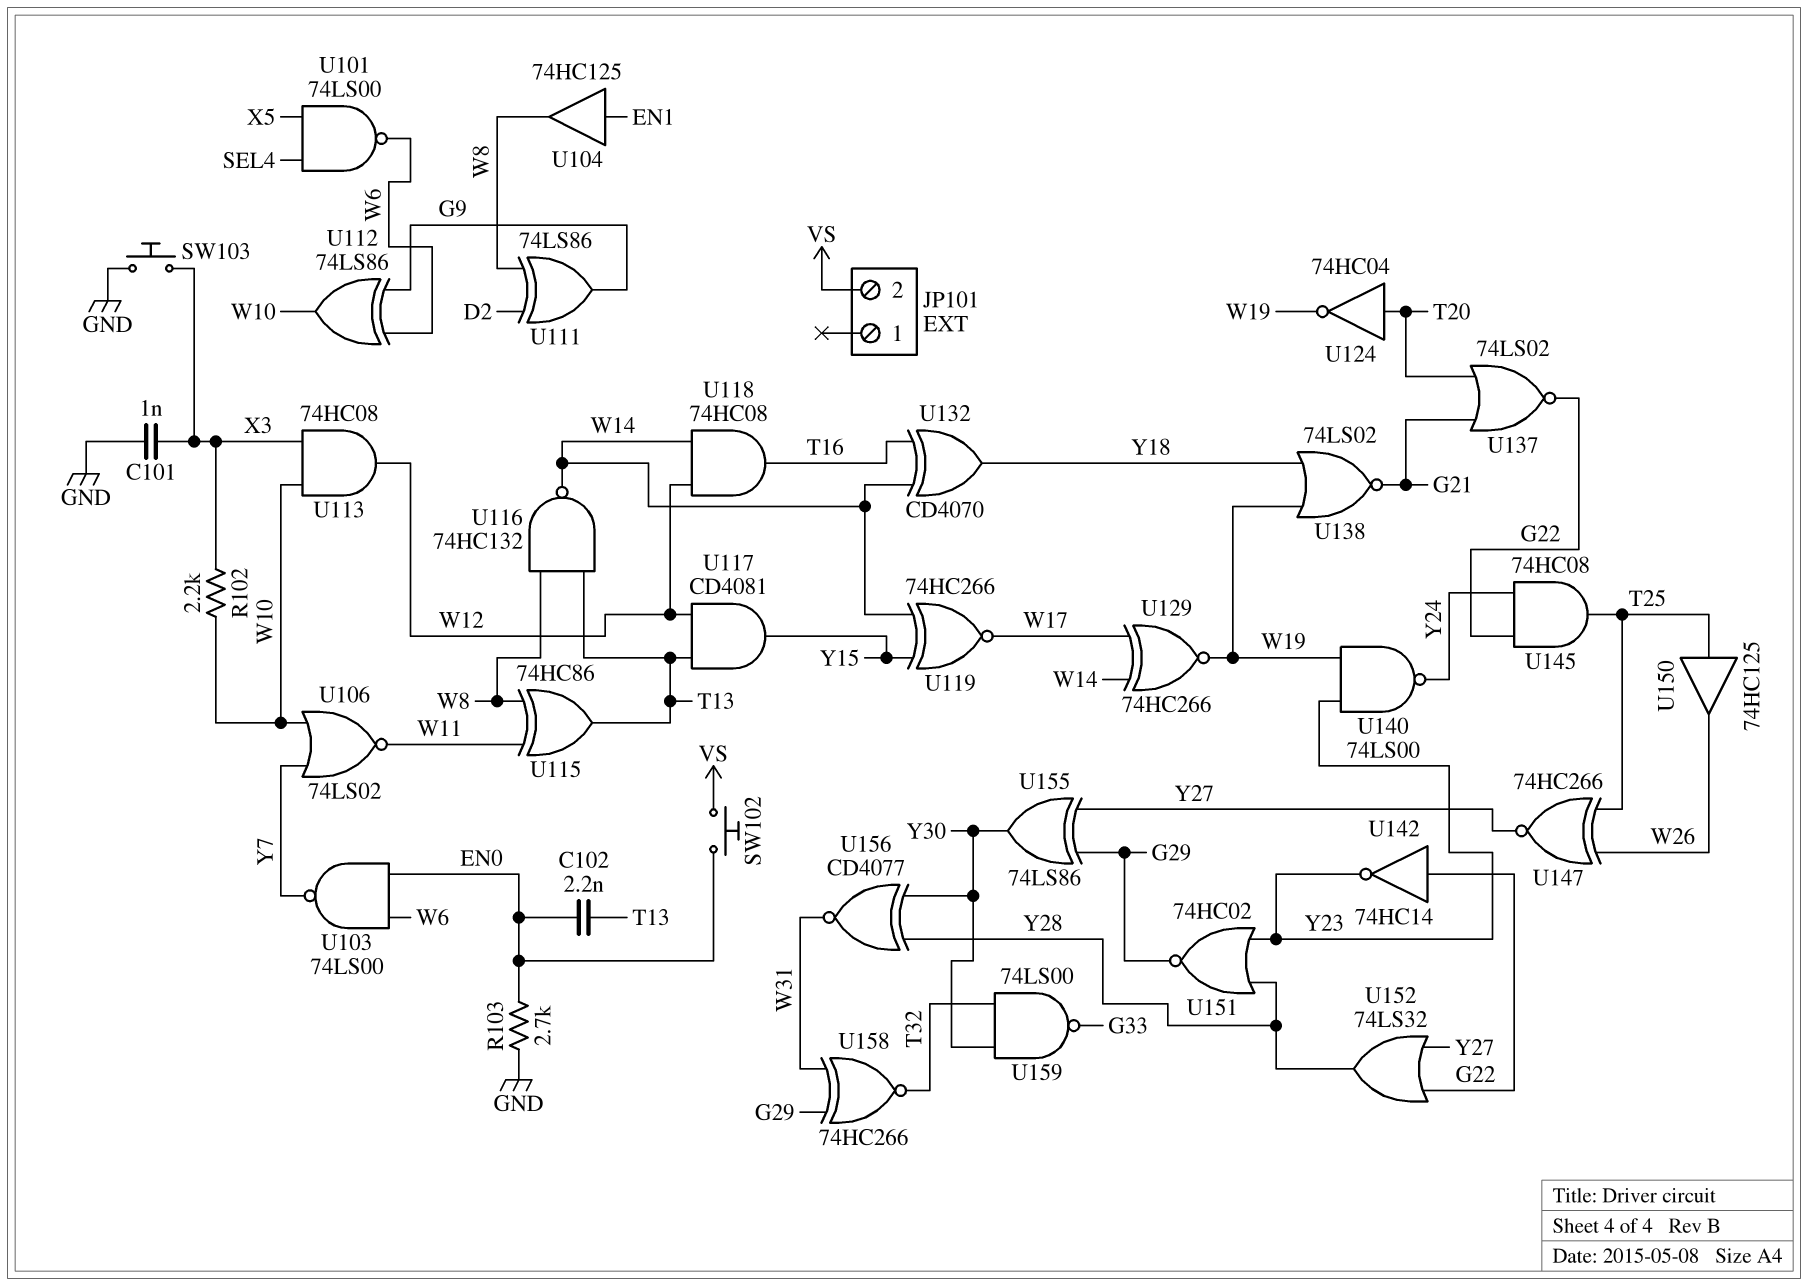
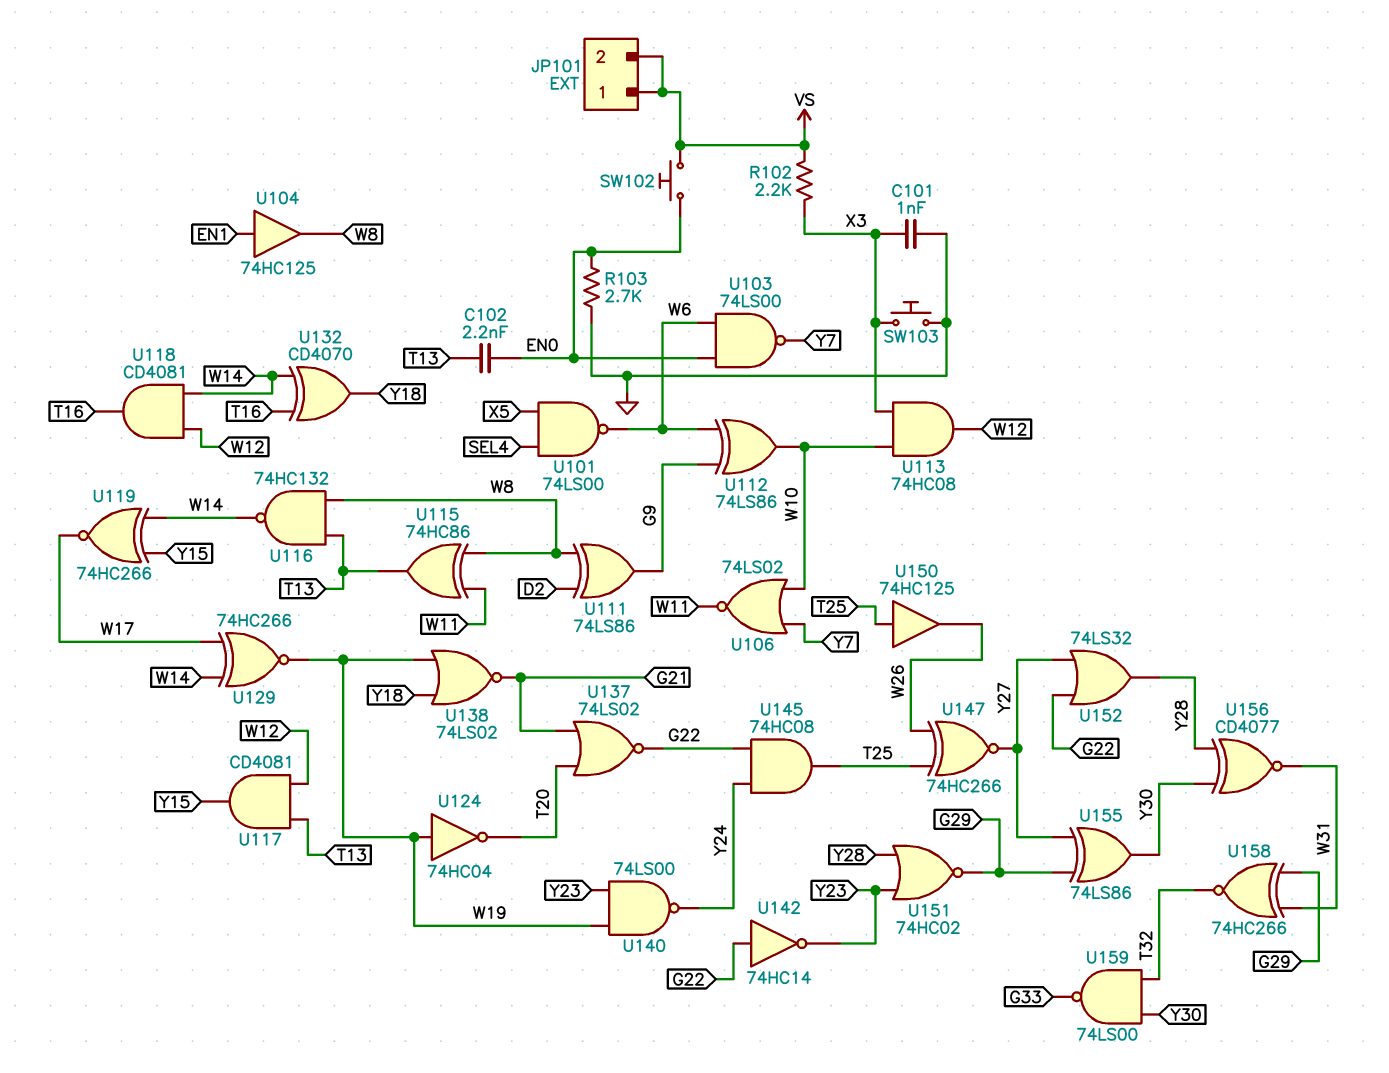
JP101 pin 1: none -> VS
R102: 2.2k (W10, X3) -> 2.2k (VS, X3)
U118: AND 74HC08 (in W12, in W14, out T16) -> AND CD4081 (in W12, in W14, out T16)
U124: NOT 74HC04 (in T20, out W19) -> NOT 74HC04 (in W19, out T20)

